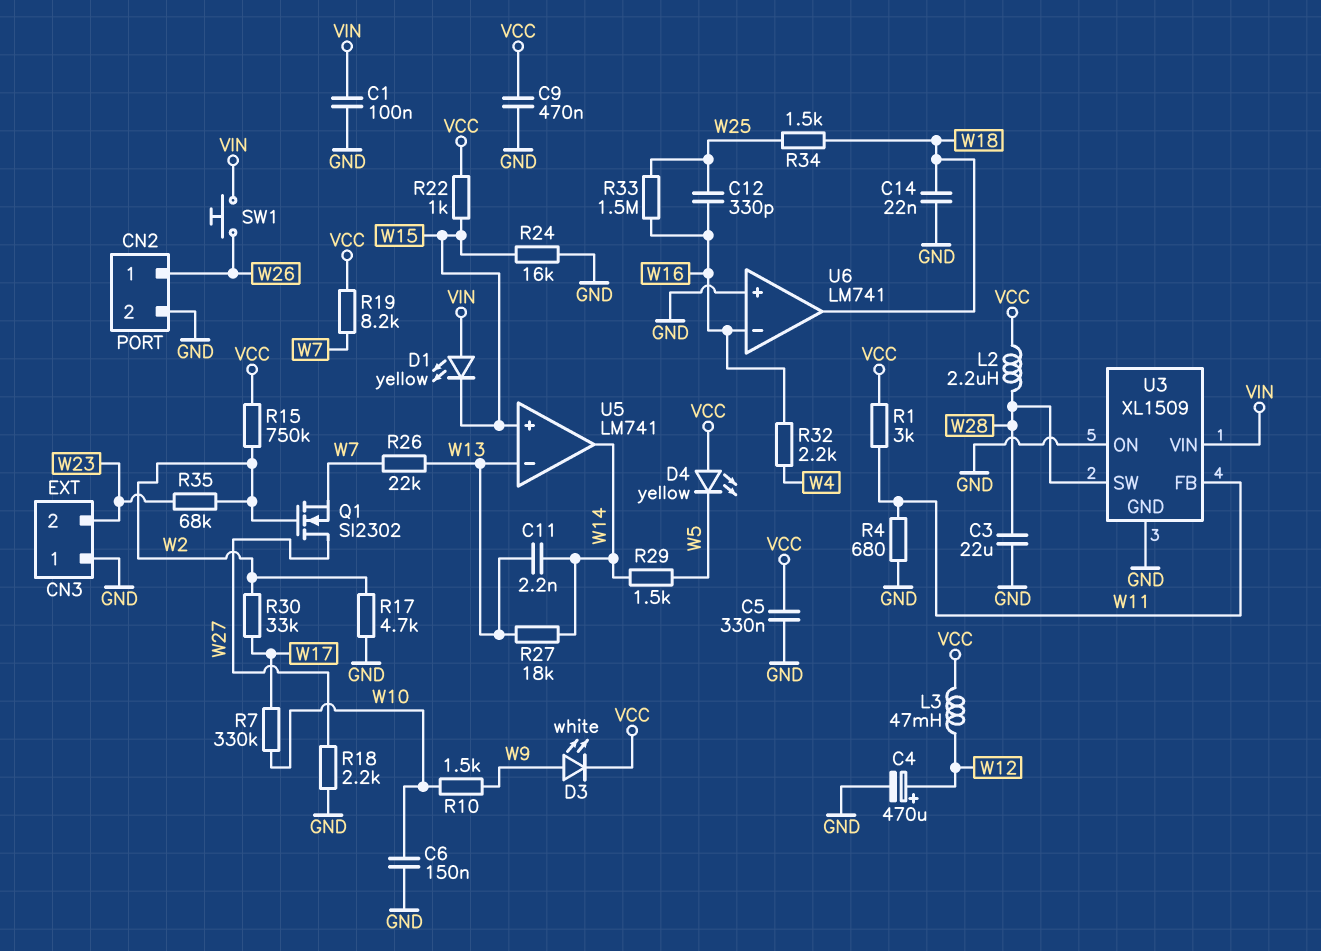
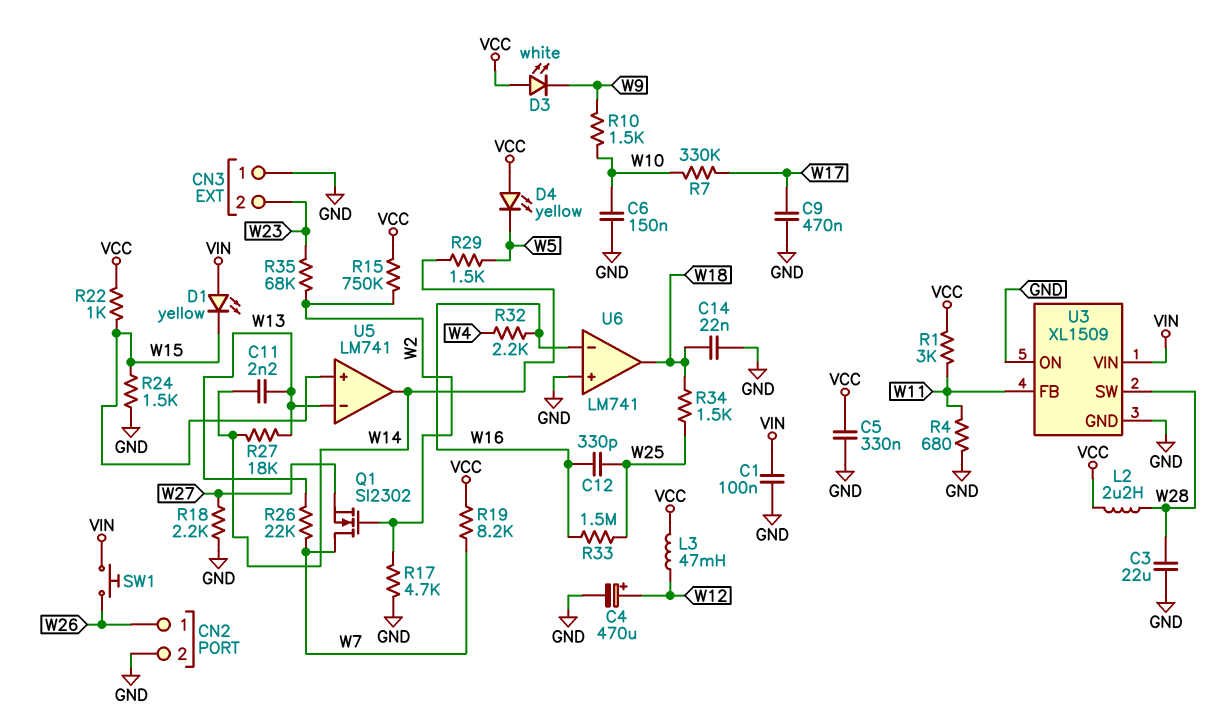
C9: 470nF (GND, VCC) -> 470nF (GND, W17)
D3: LED white (A W9, K VCC) -> LED white (A VCC, K W9)
Q1: NMOS SI2302 (G W2, D W27, S W7) -> NMOS SI2302 (G W2, D W7, S W27)
R24: 16k (GND, W15) -> 1.5k (GND, W15)
R30: 33k (W2, W17) -> none

